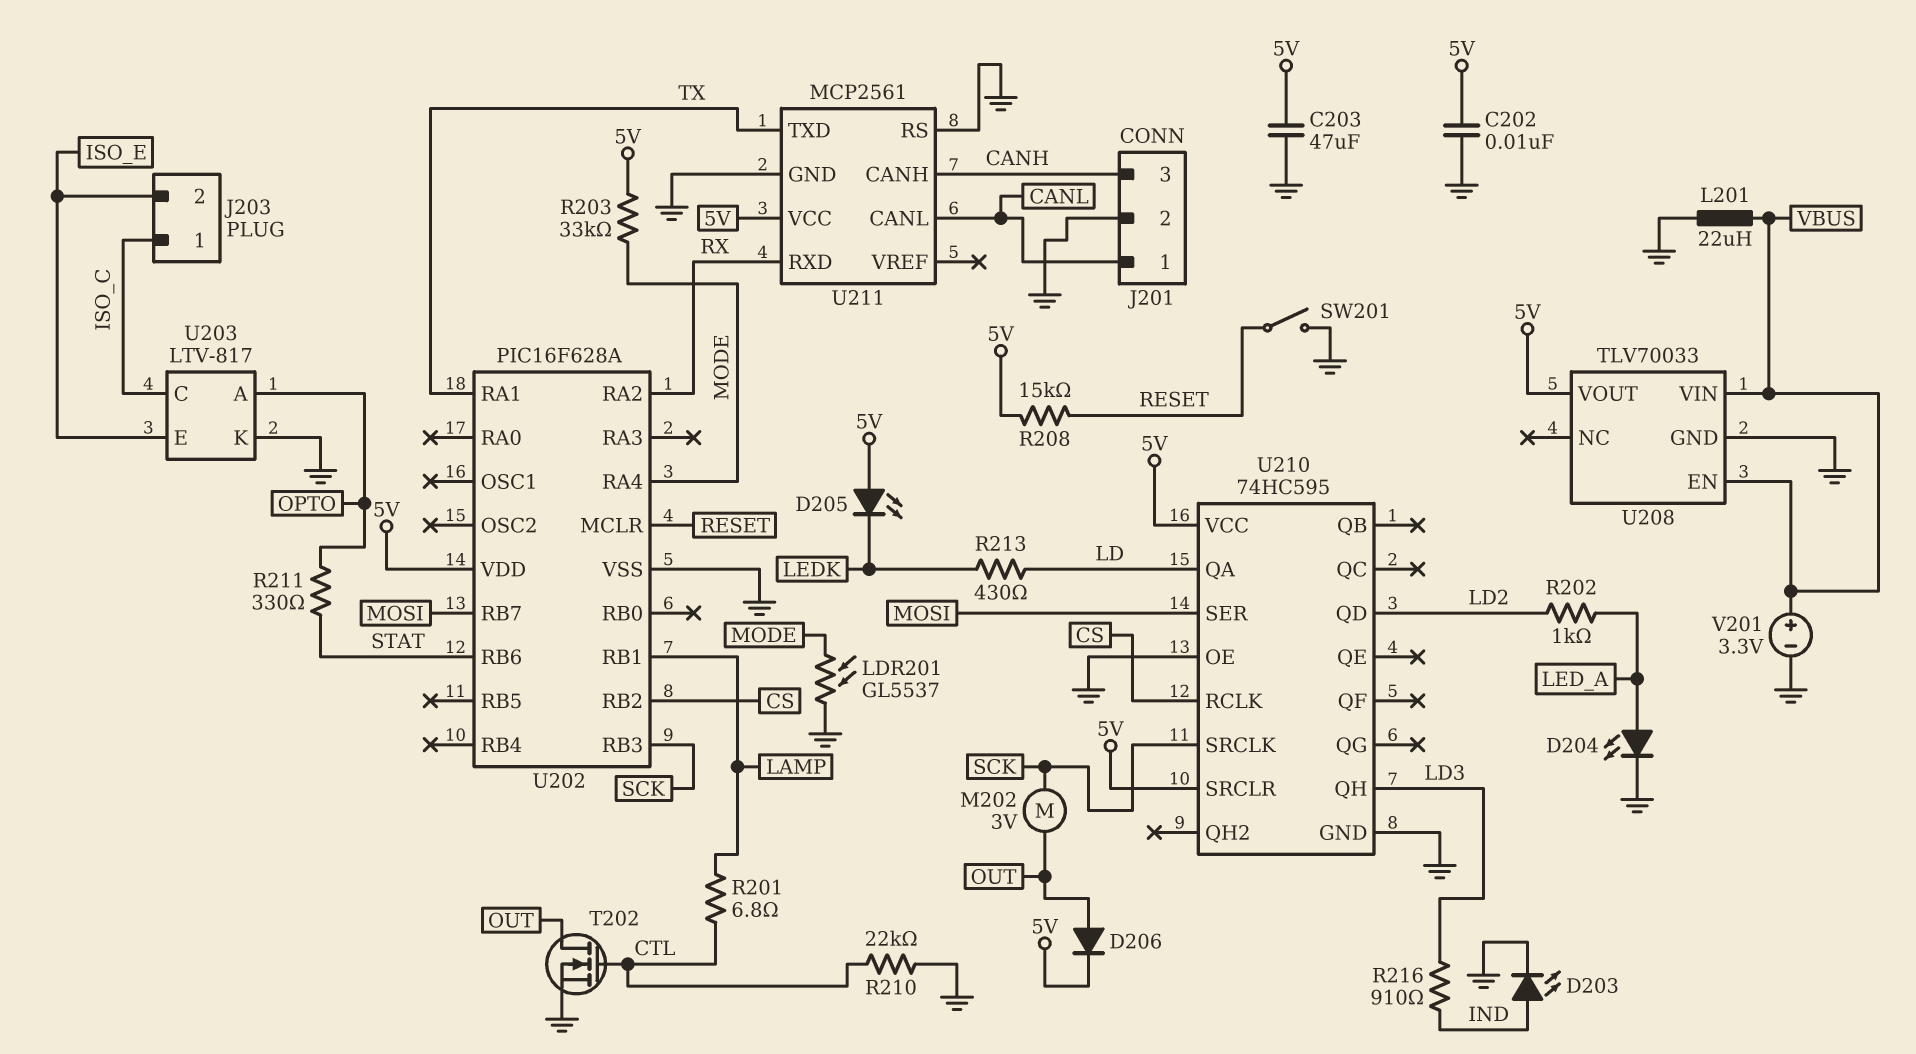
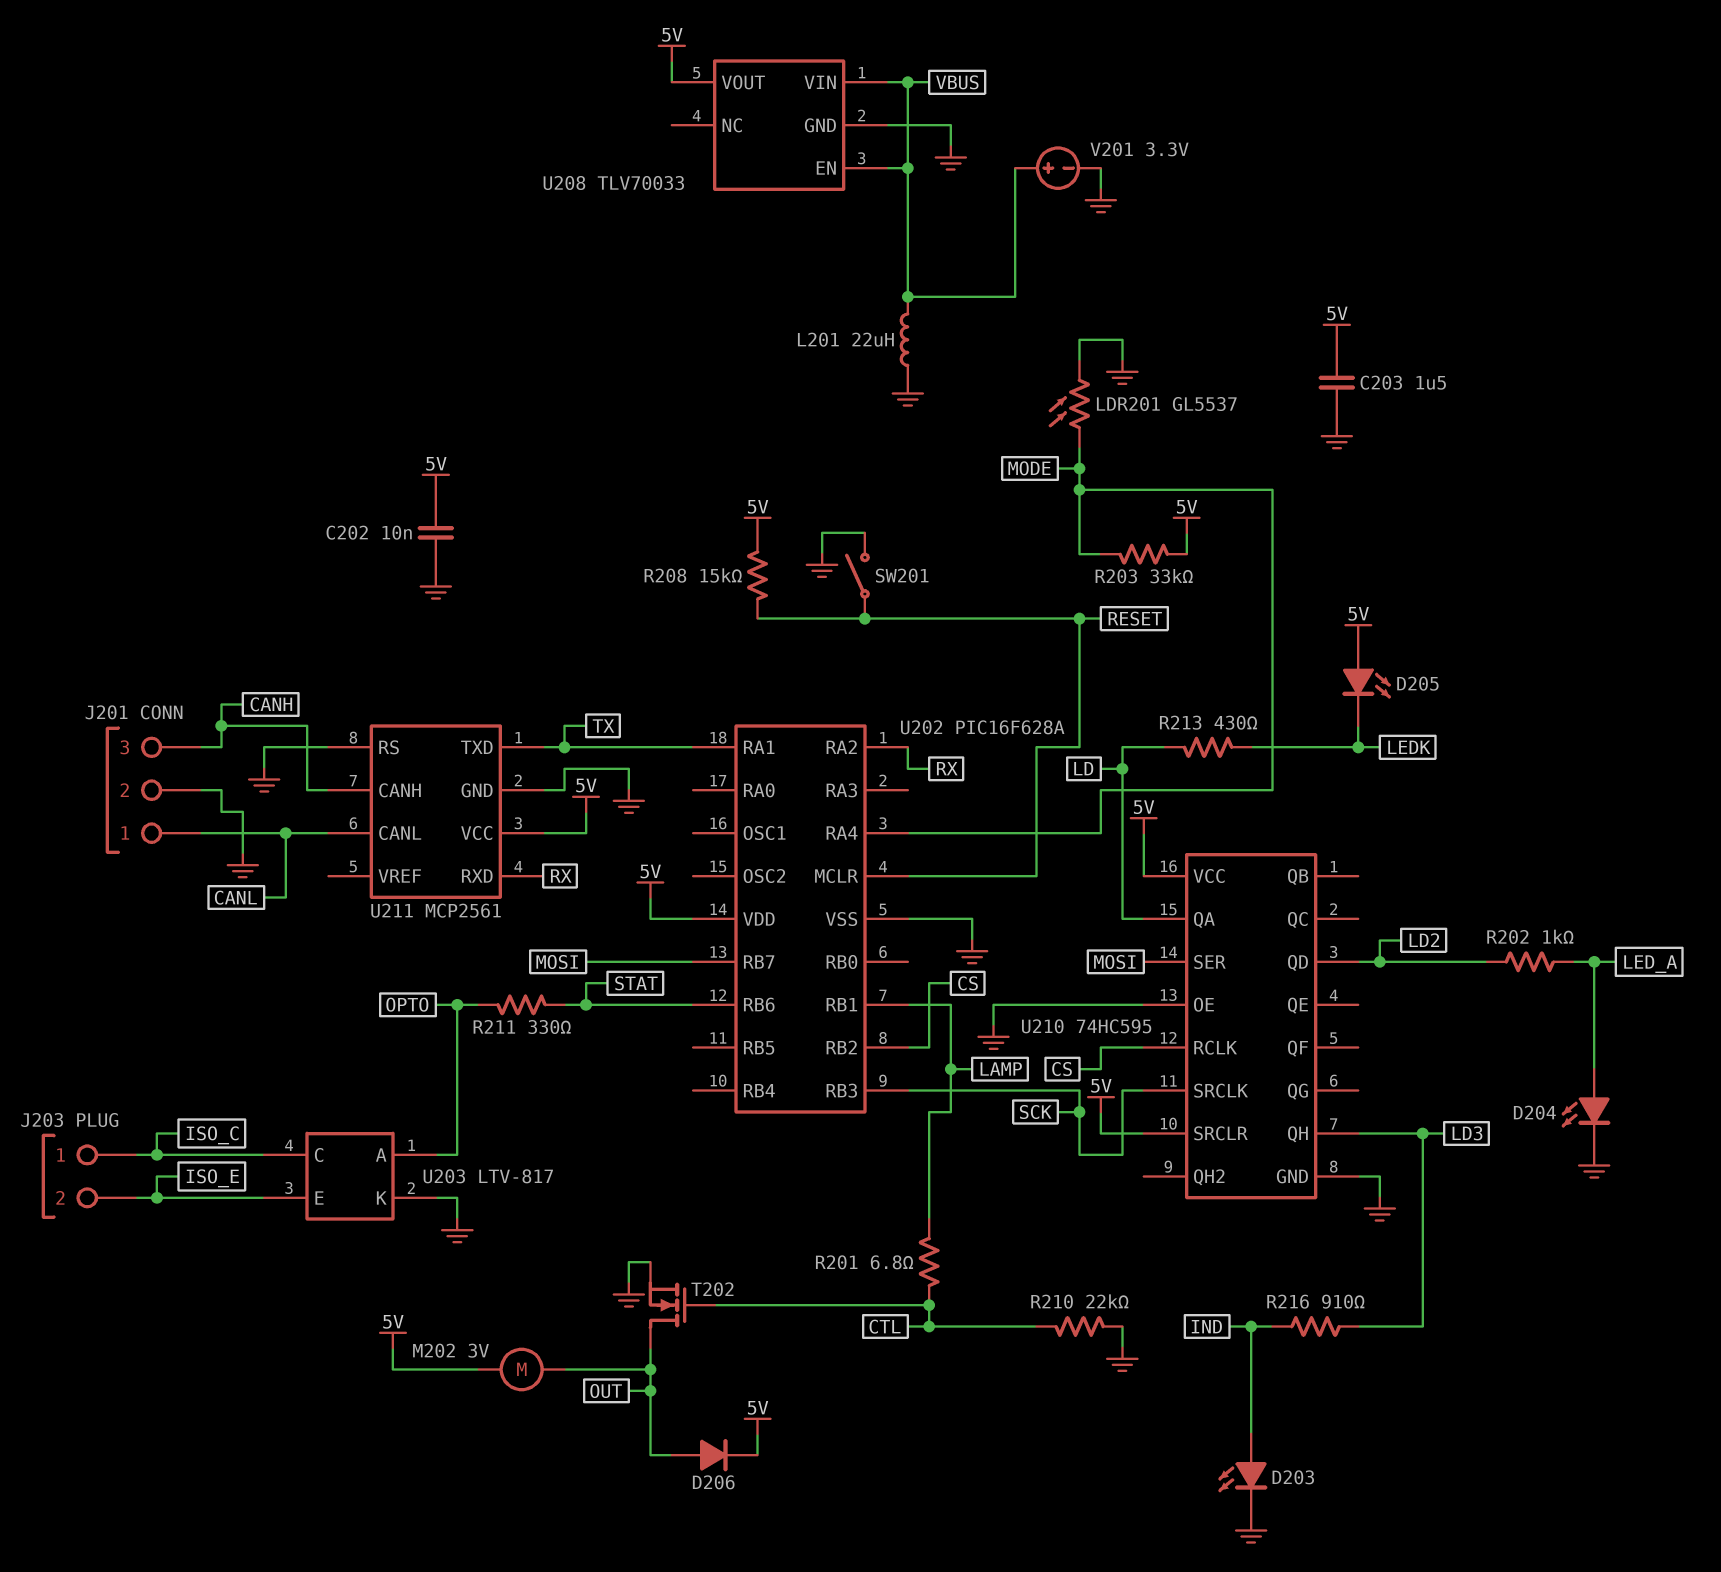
C203: 47uF (5V, GND) -> 1.5uF (5V, GND)
M202: motor 3V (OUT, SCK) -> motor 3V (5V, OUT)

